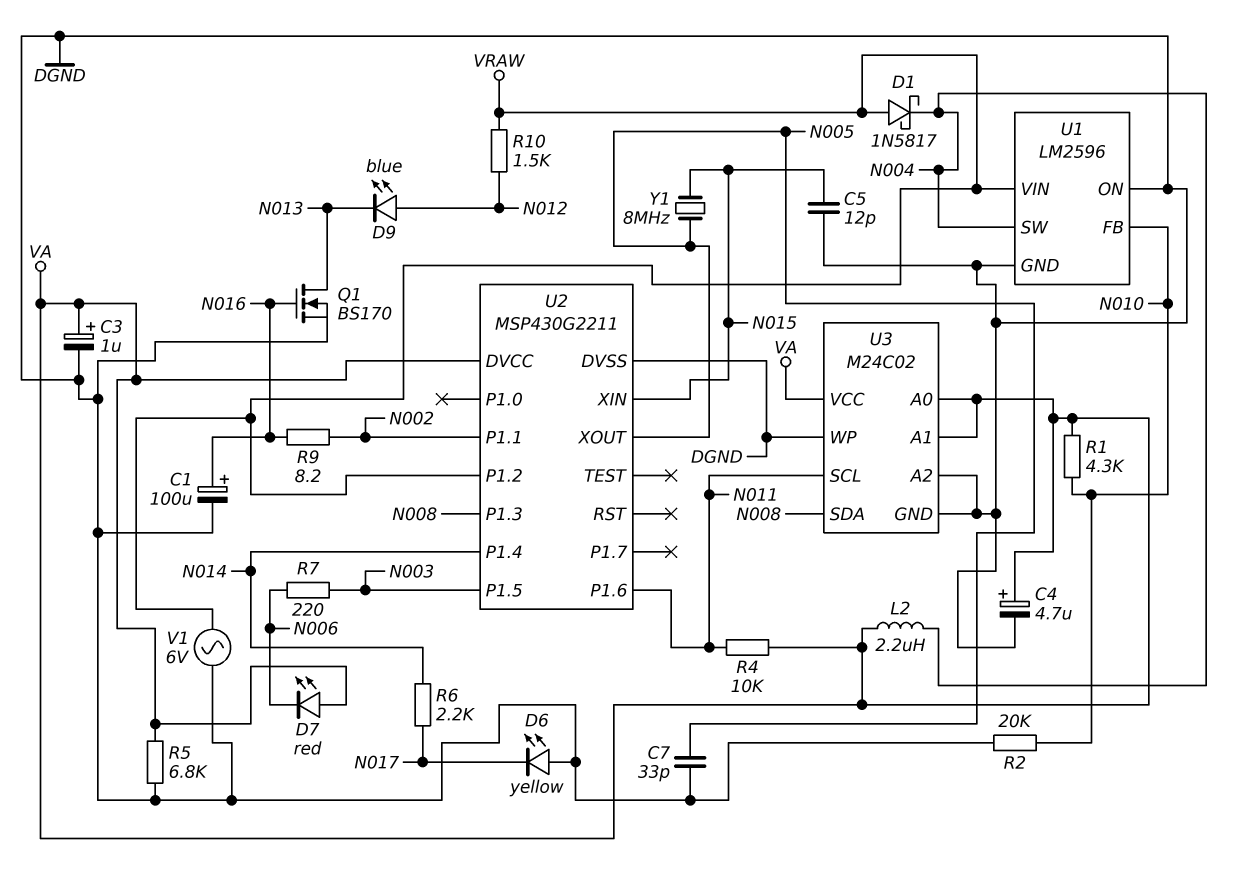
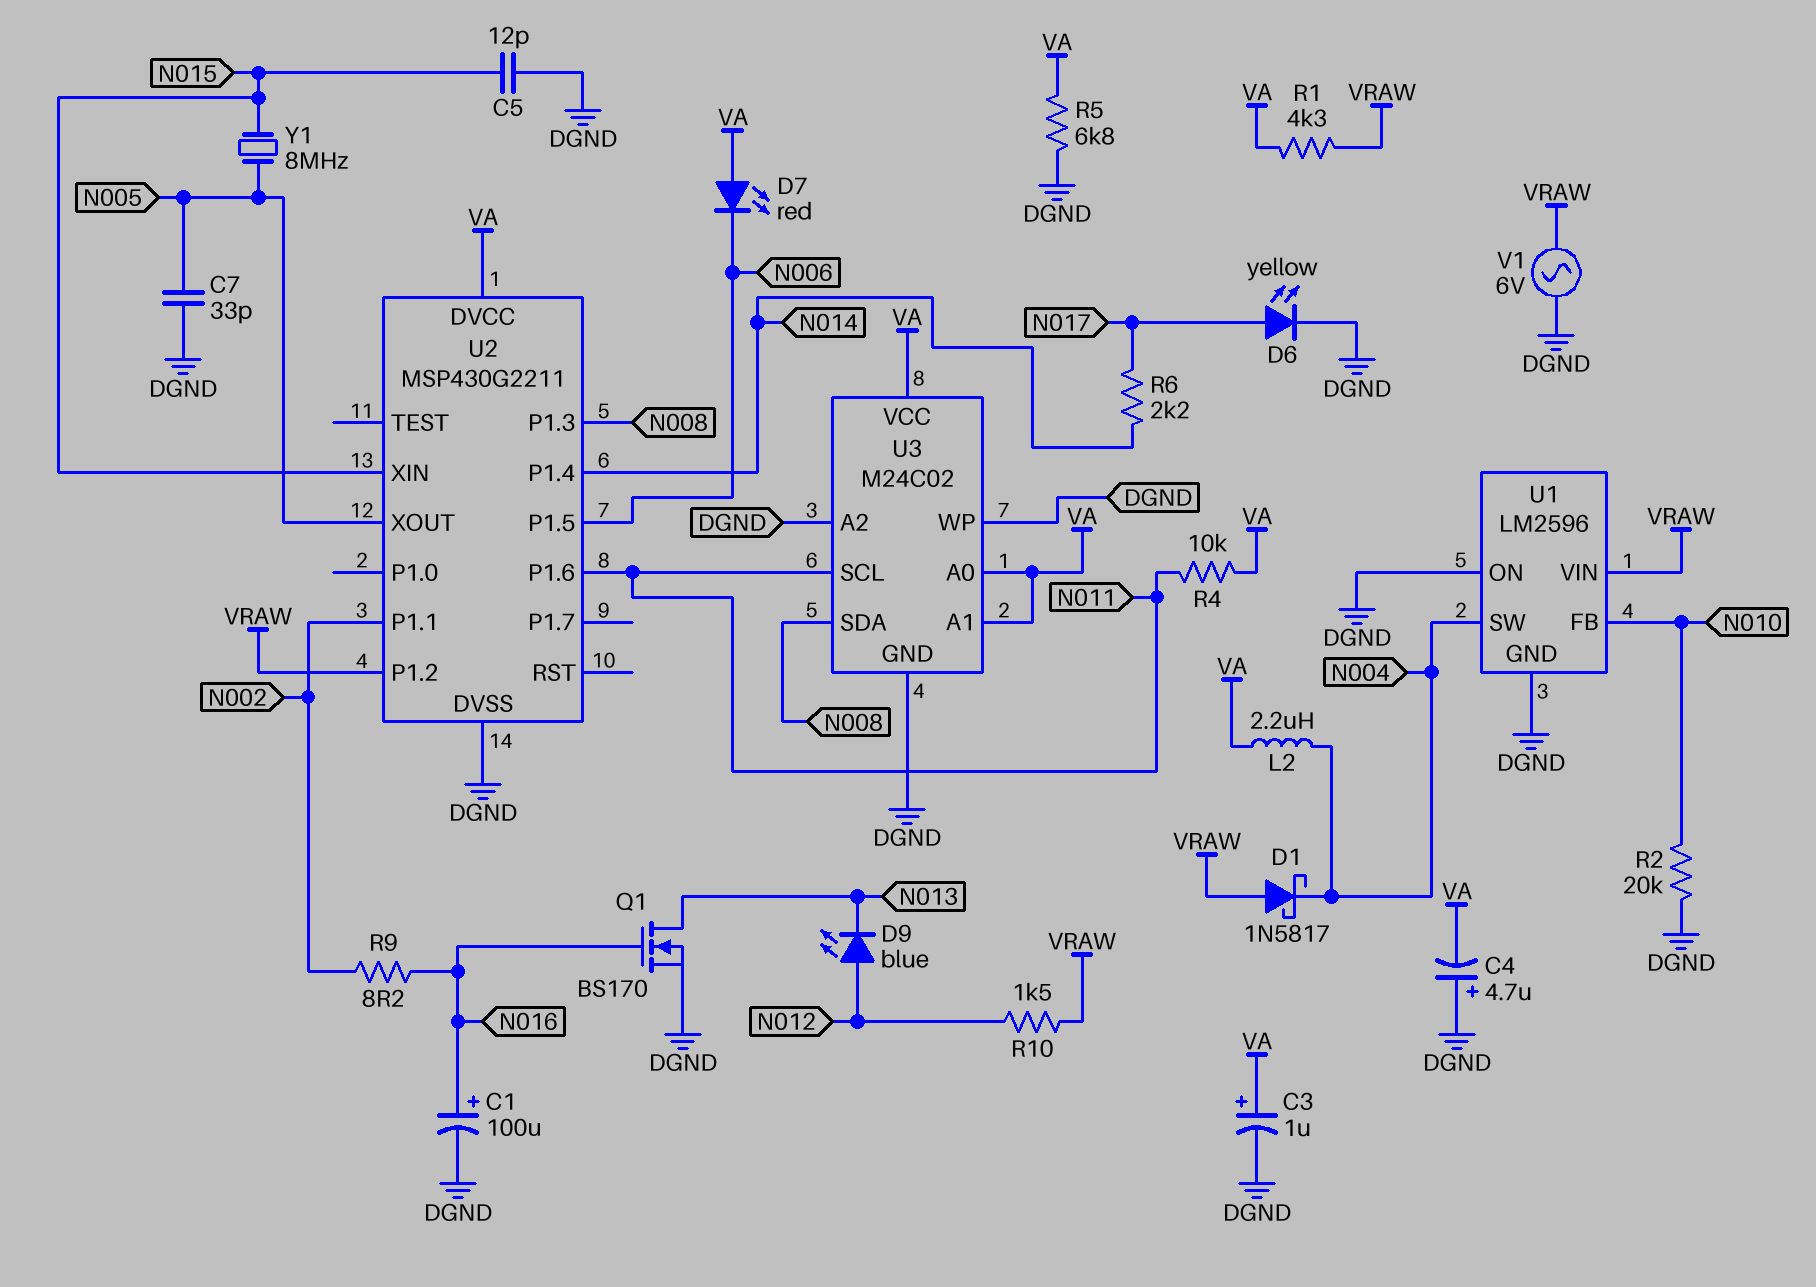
C4: 4.7uF (plus VA, minus DGND) -> 4.7uF (plus DGND, minus VA)
D6: LED yellow (A DGND, K N017) -> LED yellow (A N017, K DGND)
R1: 4.3k (N010, VA) -> 4.3k (VA, VRAW)
R7: 220 (N003, N006) -> none
U2 pin P1.5: N003 -> N006

